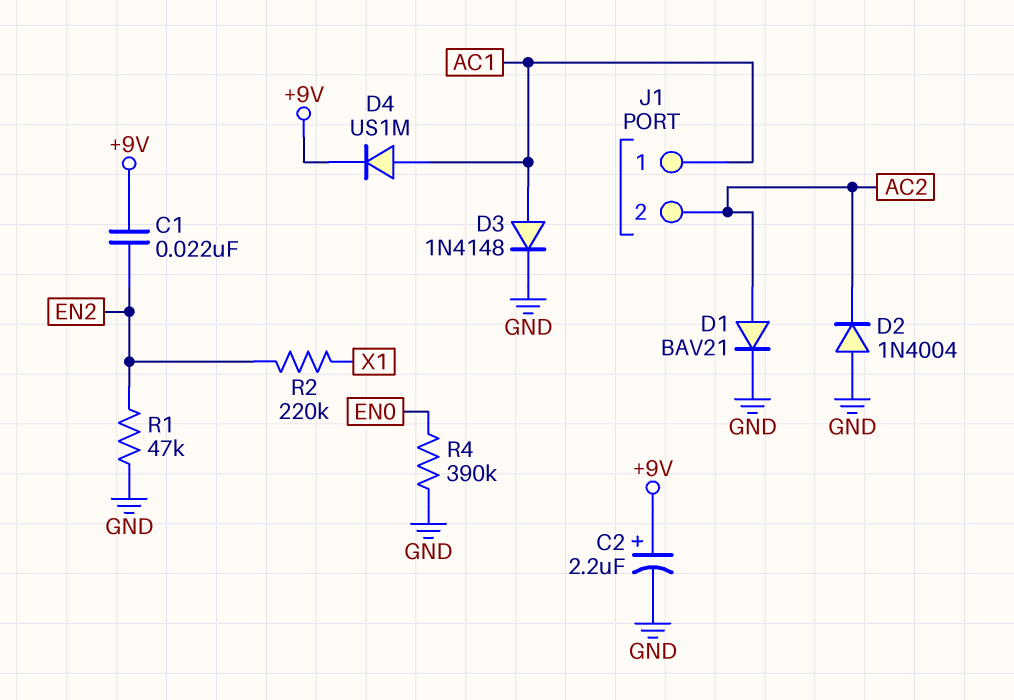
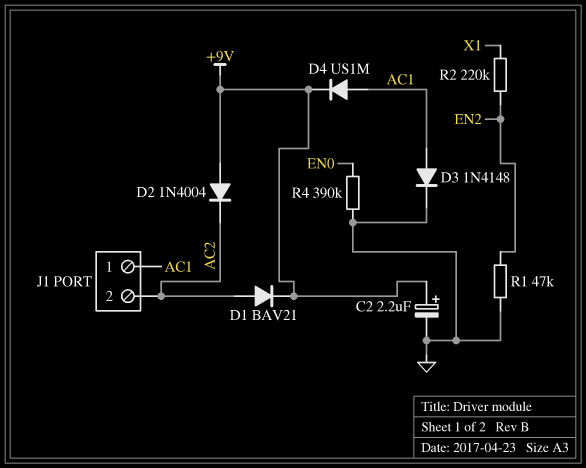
C1: 22nF (+9V, EN2) -> none
D1: diode BAV21 (A AC2, K GND) -> diode BAV21 (A AC2, K +9V)
D2: diode 1N4004 (A GND, K AC2) -> diode 1N4004 (A +9V, K AC2)

